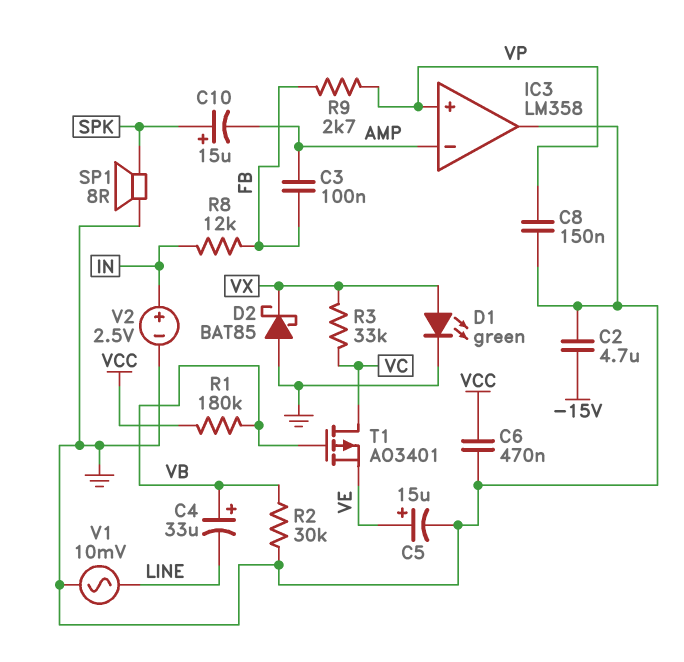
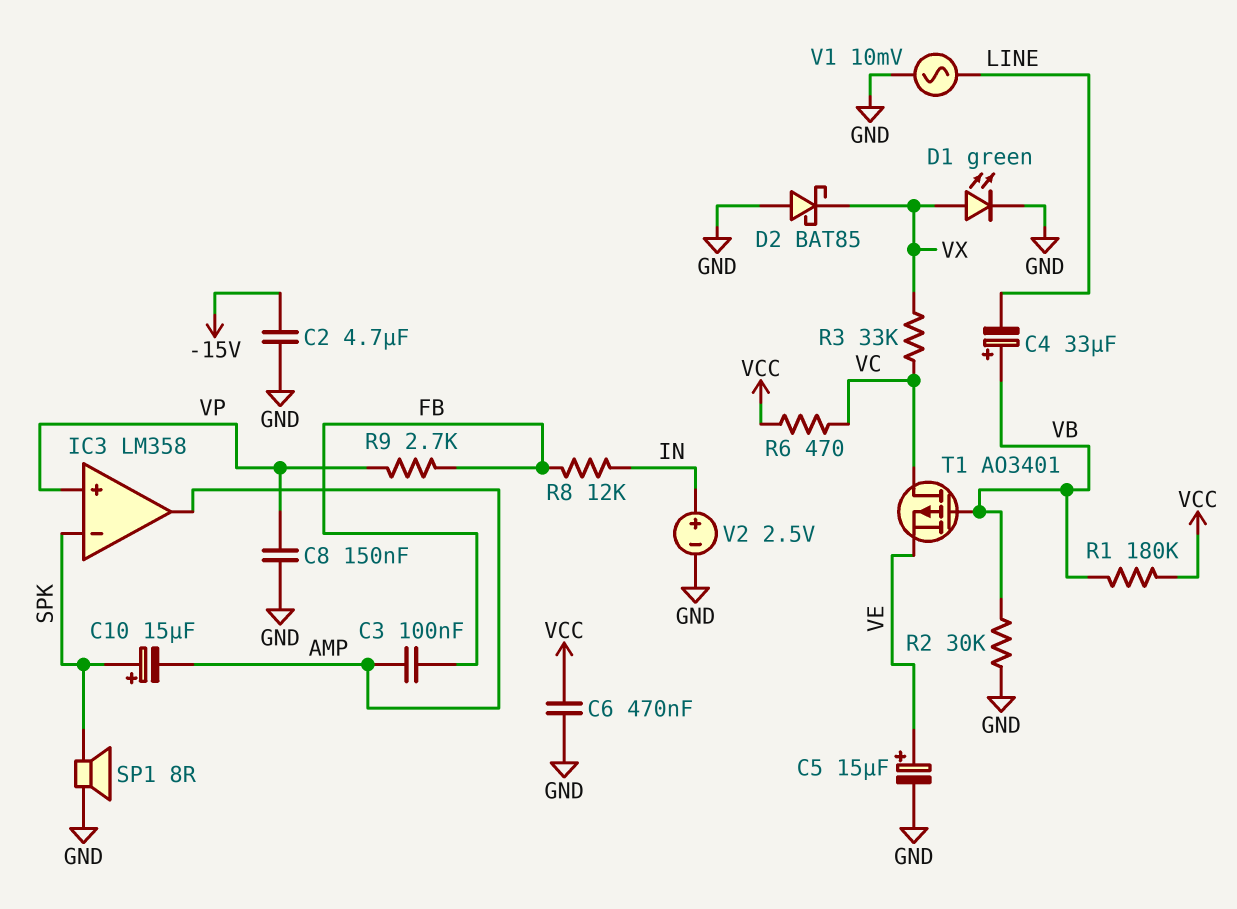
IC3 pin in-: AMP -> SPK
IC3 pin out: GND -> AMP
R6: none -> 470 (VC, VCC)

